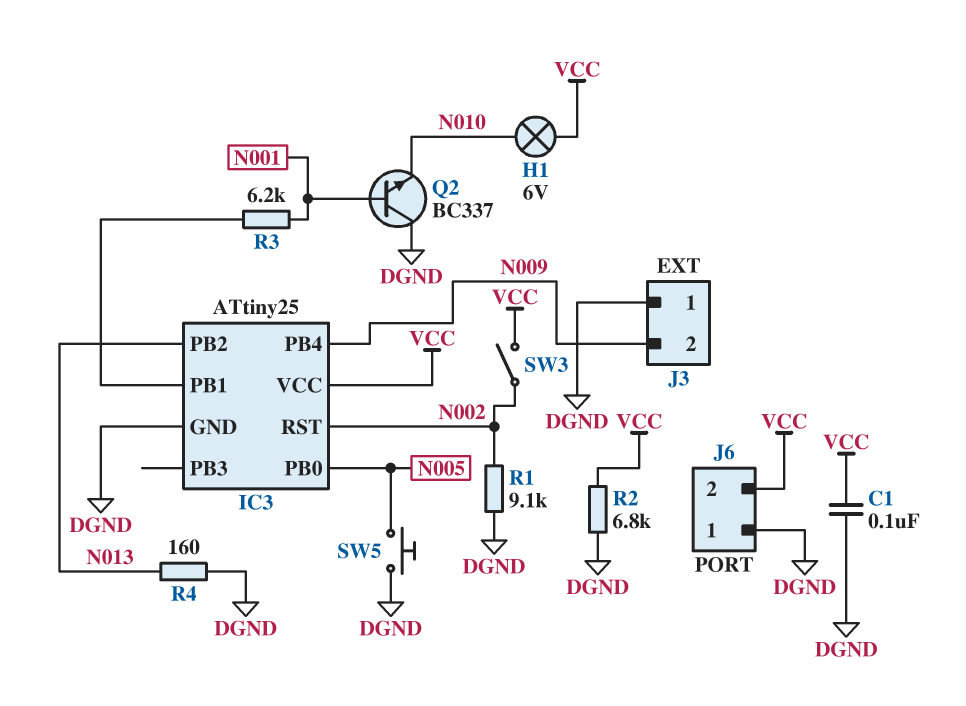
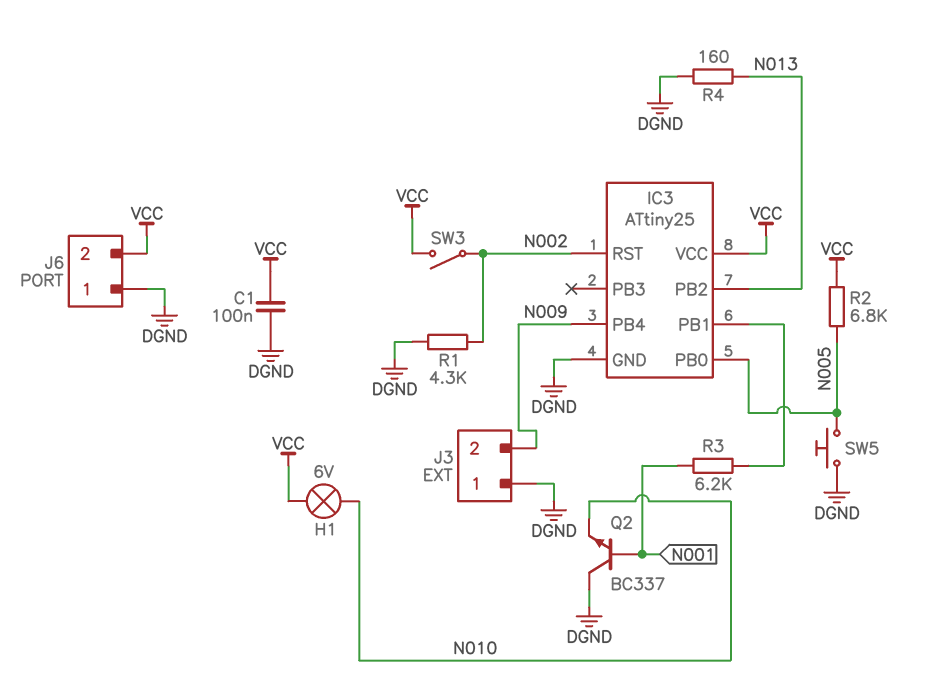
R1: 9.1k (DGND, N002) -> 4.3k (DGND, N002)
R2: 6.8k (DGND, VCC) -> 6.8k (N005, VCC)

